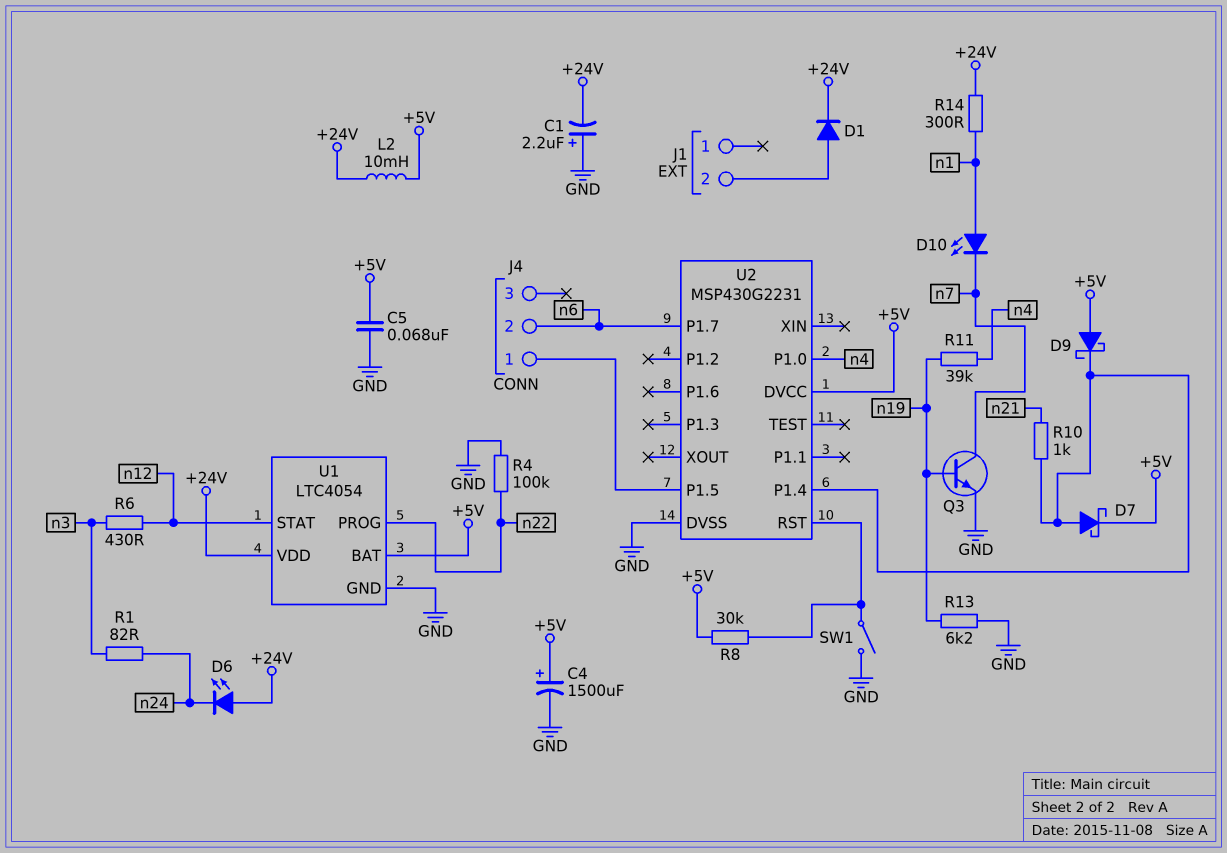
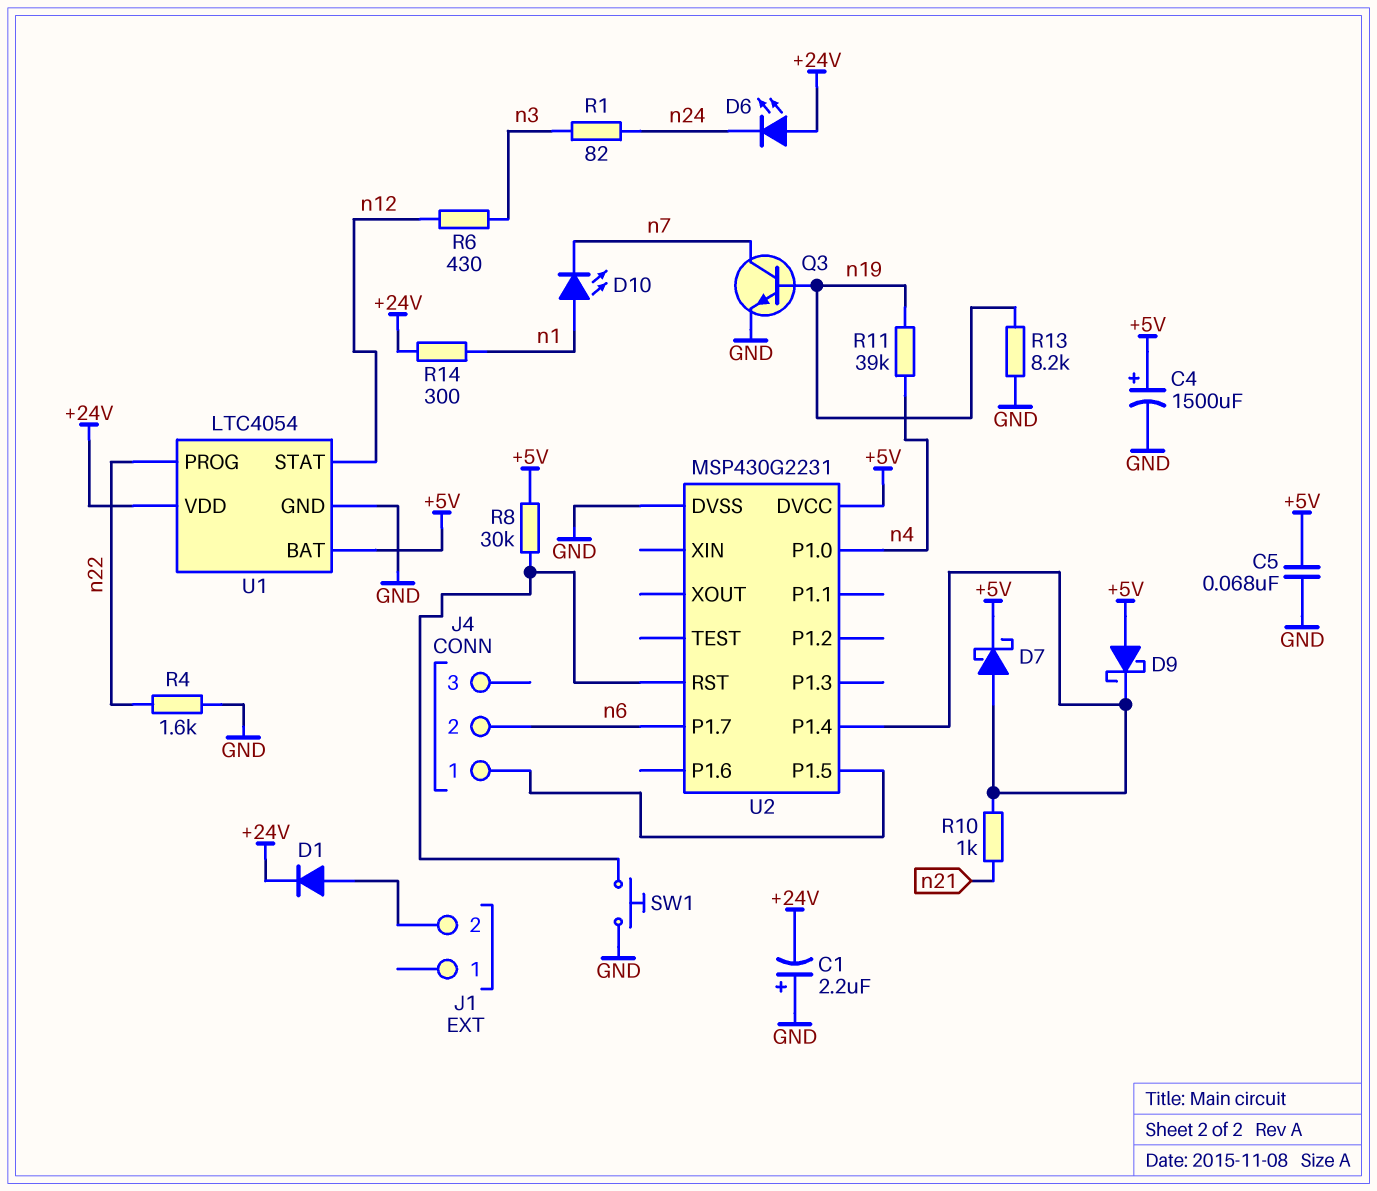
L2: 10mH (+5V, +24V) -> none
R4: 100k (GND, n22) -> 1.6k (GND, n22)
R13: 6.2k (GND, n19) -> 8.2k (GND, n19)
SW1: switch (GND, U2/RST) -> button (GND, U2/RST)

